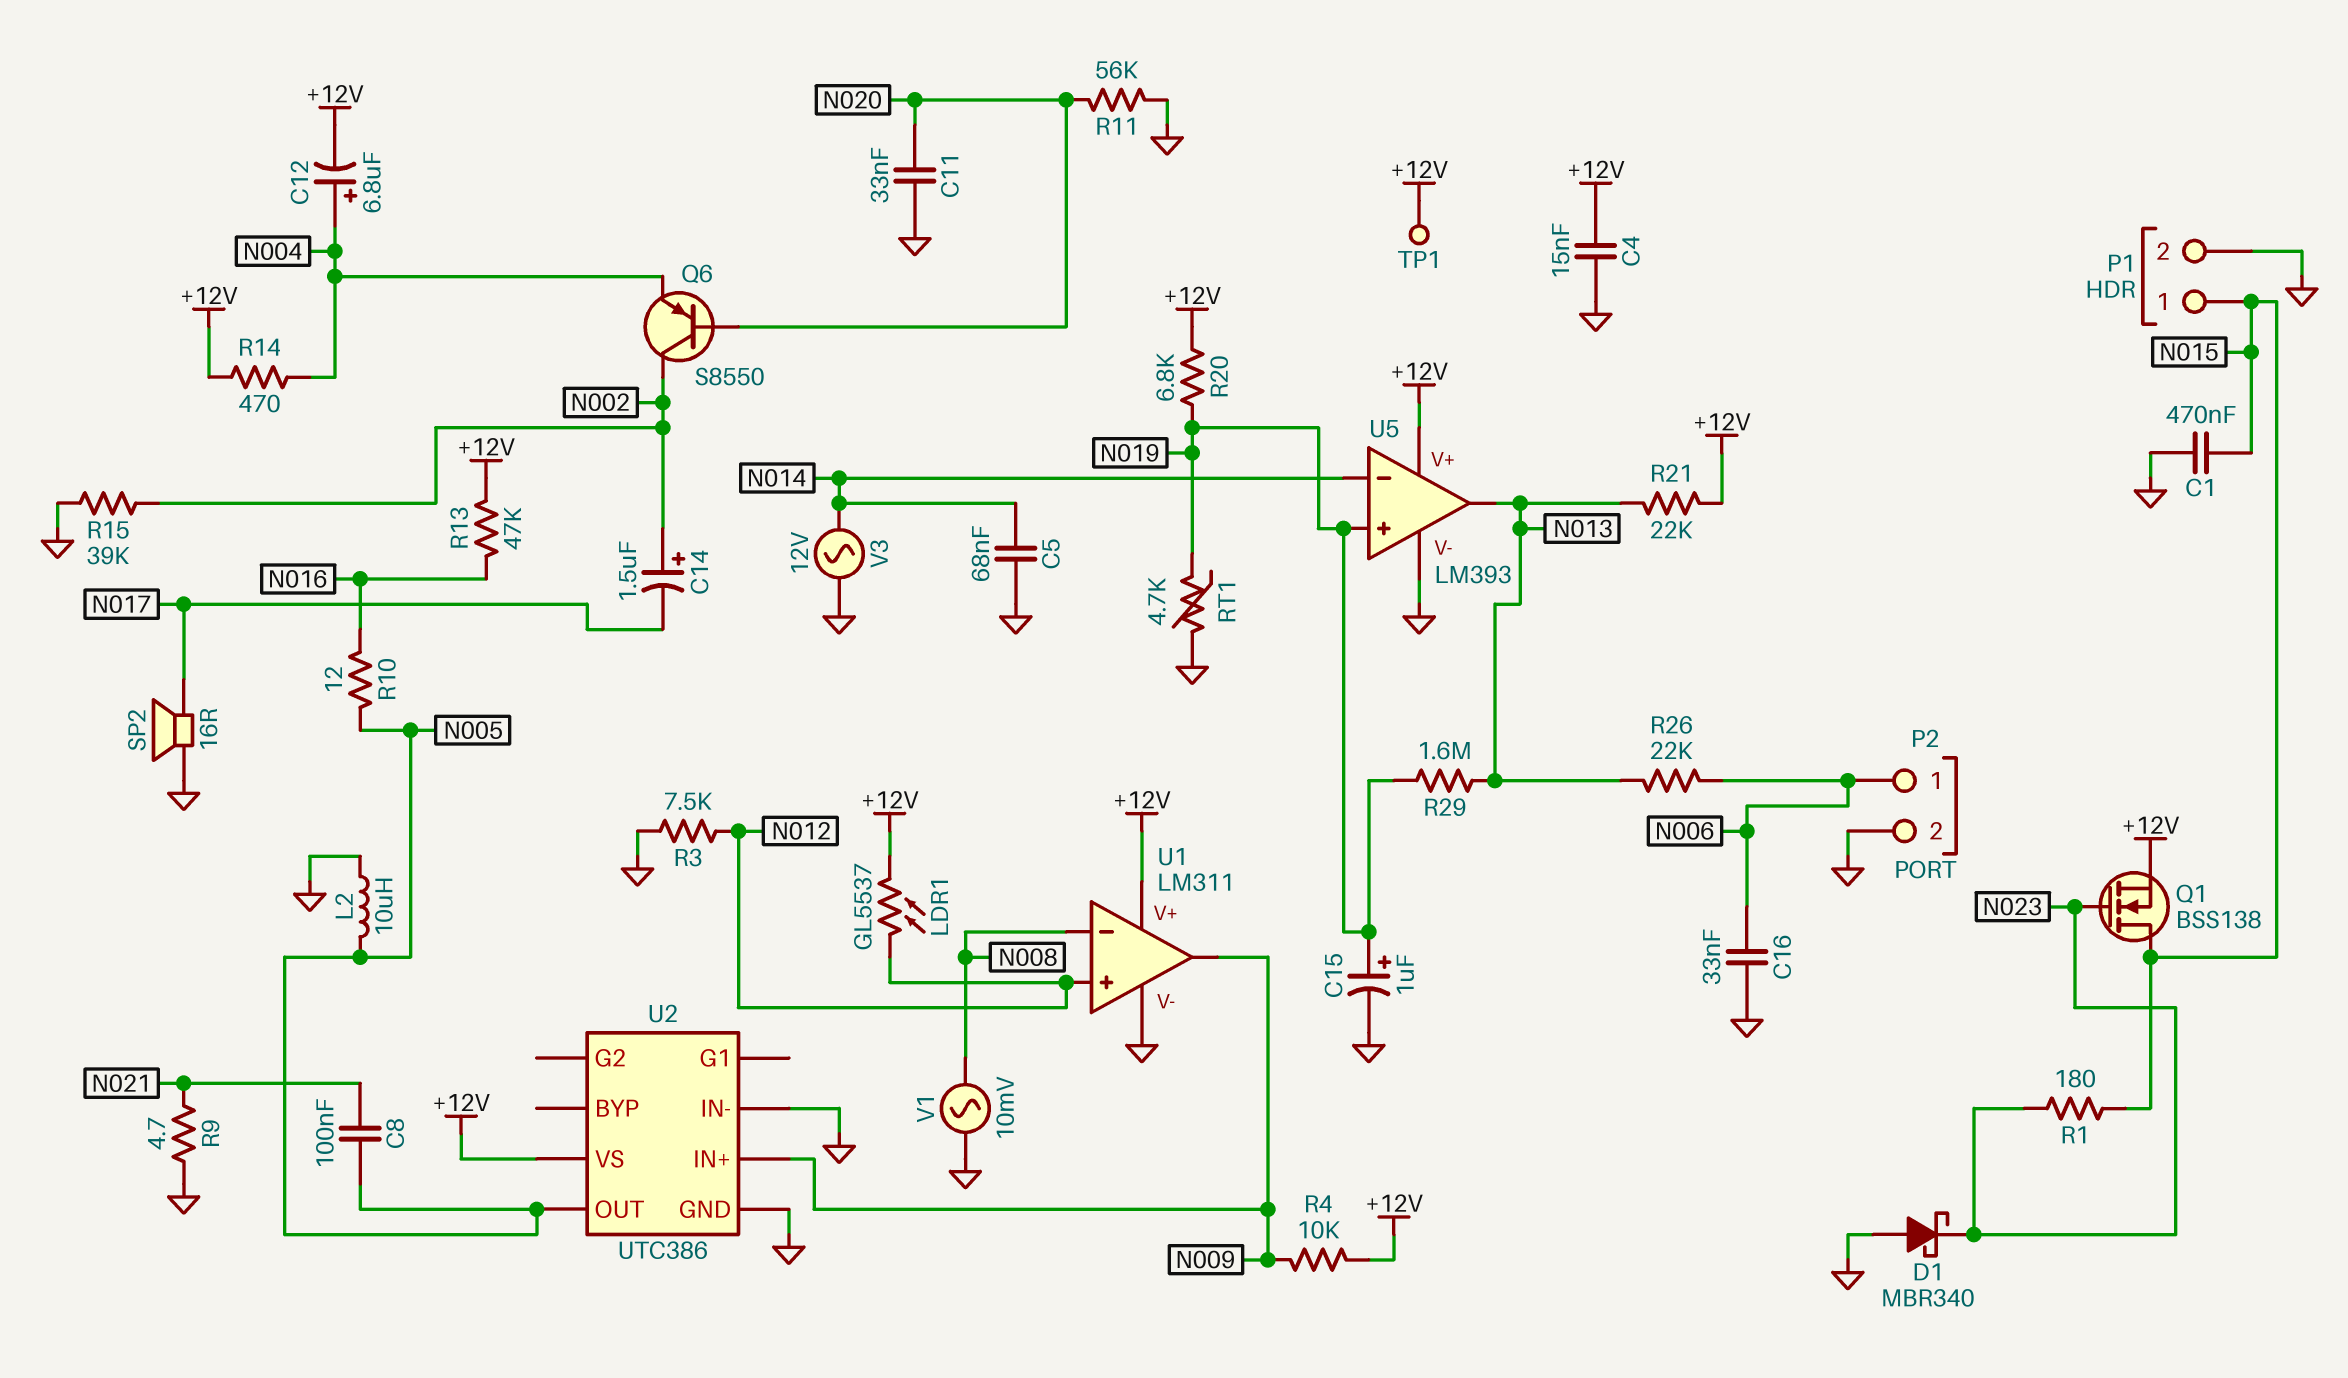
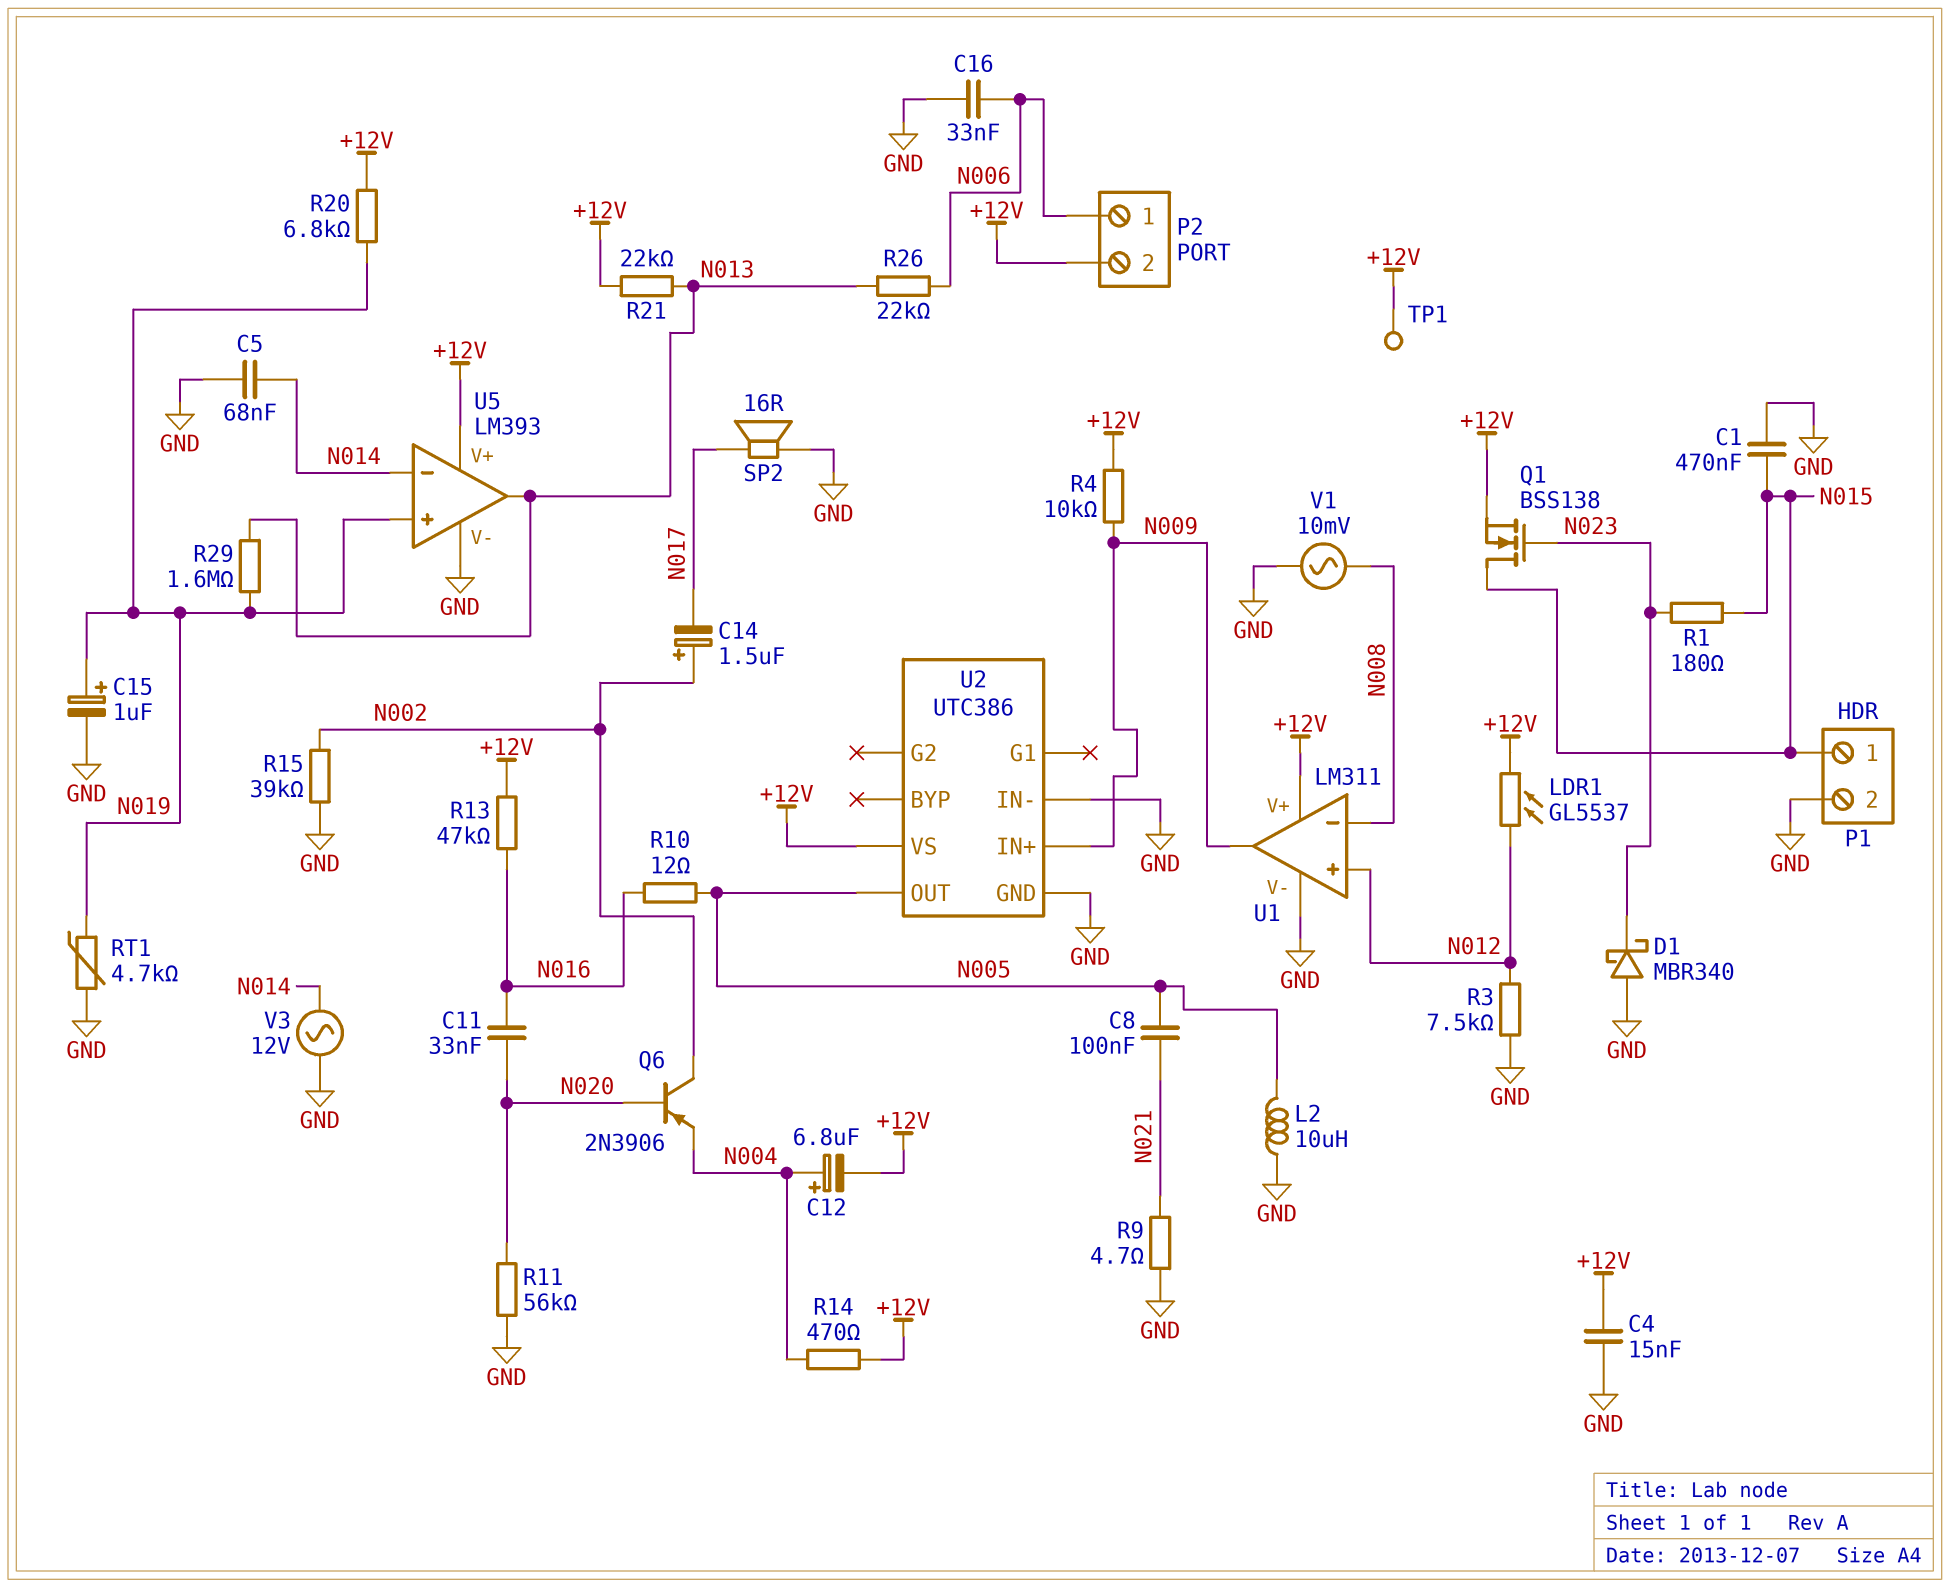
C11: 33nF (GND, N020) -> 33nF (N016, N020)
P2 pin 2: GND -> +12V
Q6: PNP S8550 (B N020, C N002, E N004) -> PNP 2N3906 (B N020, C N002, E N004)

